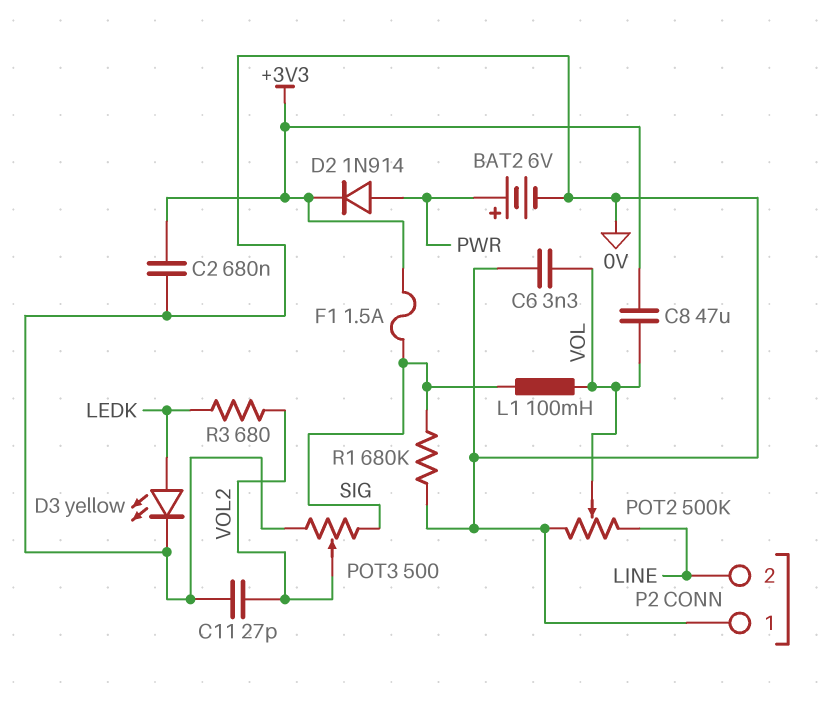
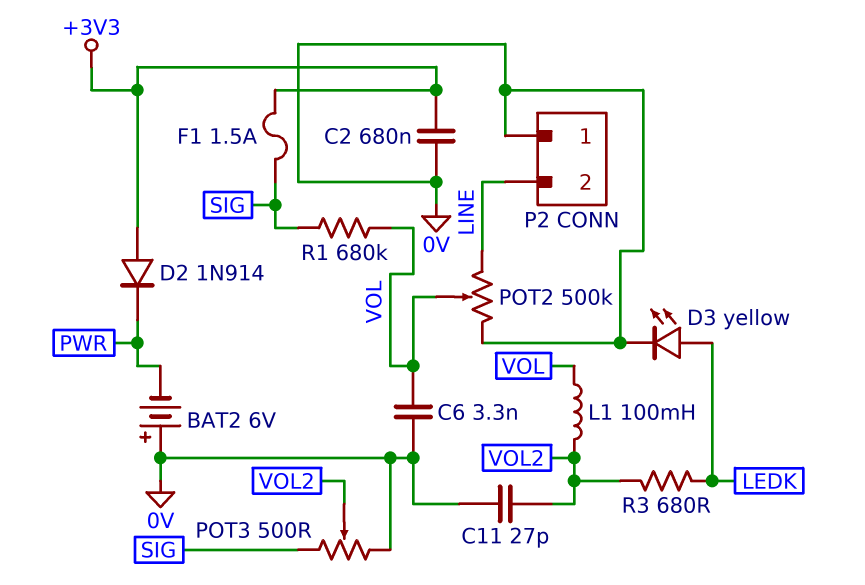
BAT2: 6V (plus PWR, minus 0V) -> 6V (plus 0V, minus PWR)
C8: 47uF (+3V3, VOL) -> none
D2: diode 1N914 (A PWR, K +3V3) -> diode 1N914 (A +3V3, K PWR)
L1: 100mH (SIG, VOL) -> 100mH (VOL, VOL2)
R1: 680k (0V, SIG) -> 680k (SIG, VOL)

